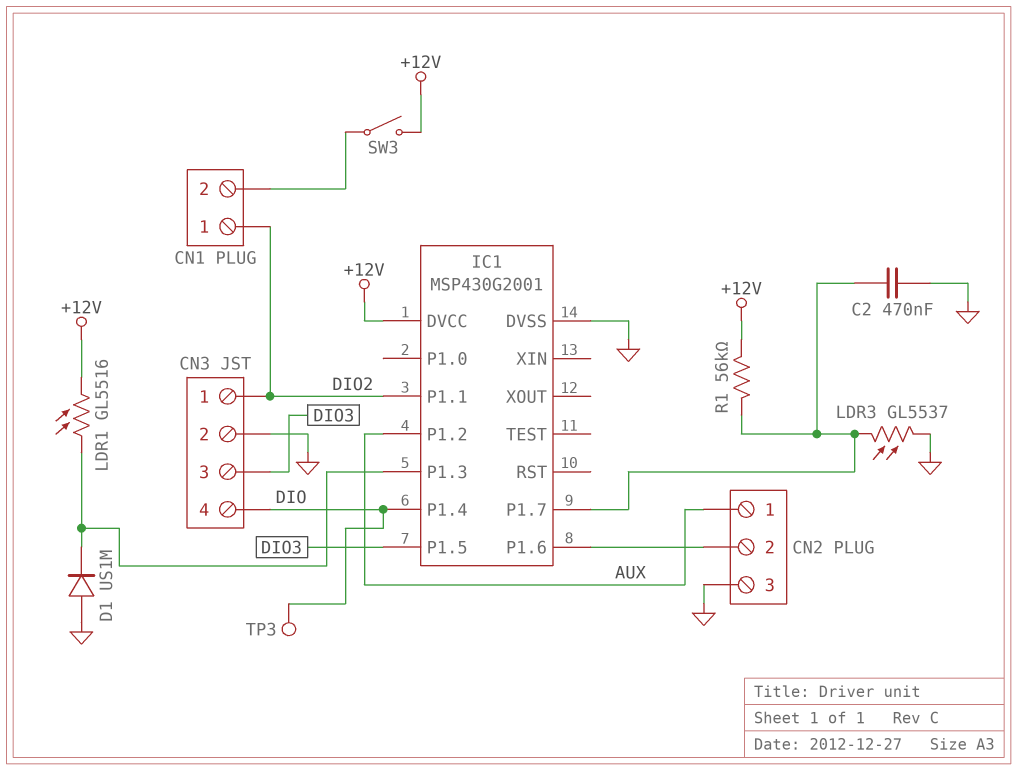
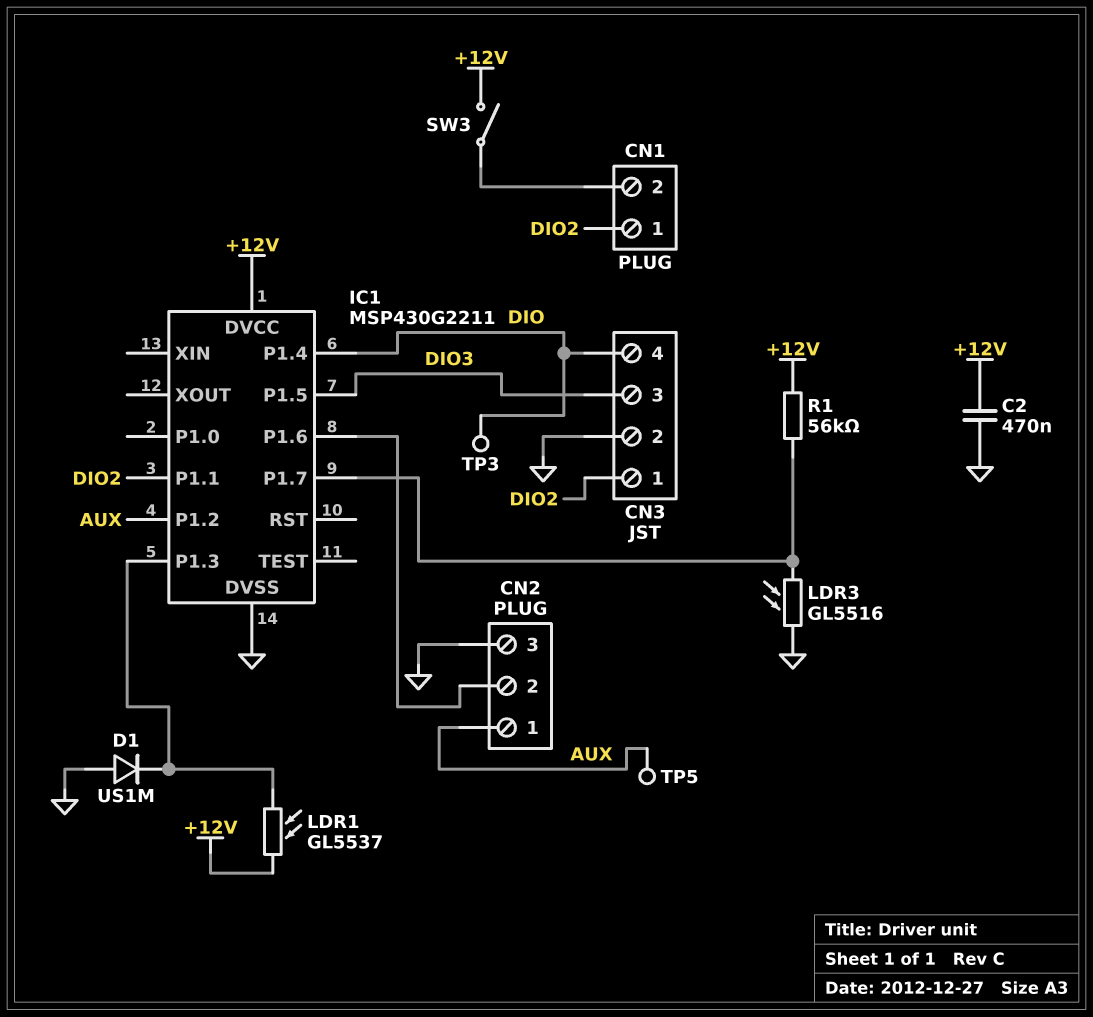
C2: 470nF (GND, IC1/P1.7) -> 470nF (+12V, GND)
IC1: MSP430G2001 -> MSP430G2211
LDR1: GL5516 (+12V, IC1/P1.3) -> GL5537 (+12V, IC1/P1.3)
LDR3: GL5537 (GND, IC1/P1.7) -> GL5516 (GND, IC1/P1.7)
TP5: none -> test point (AUX)

